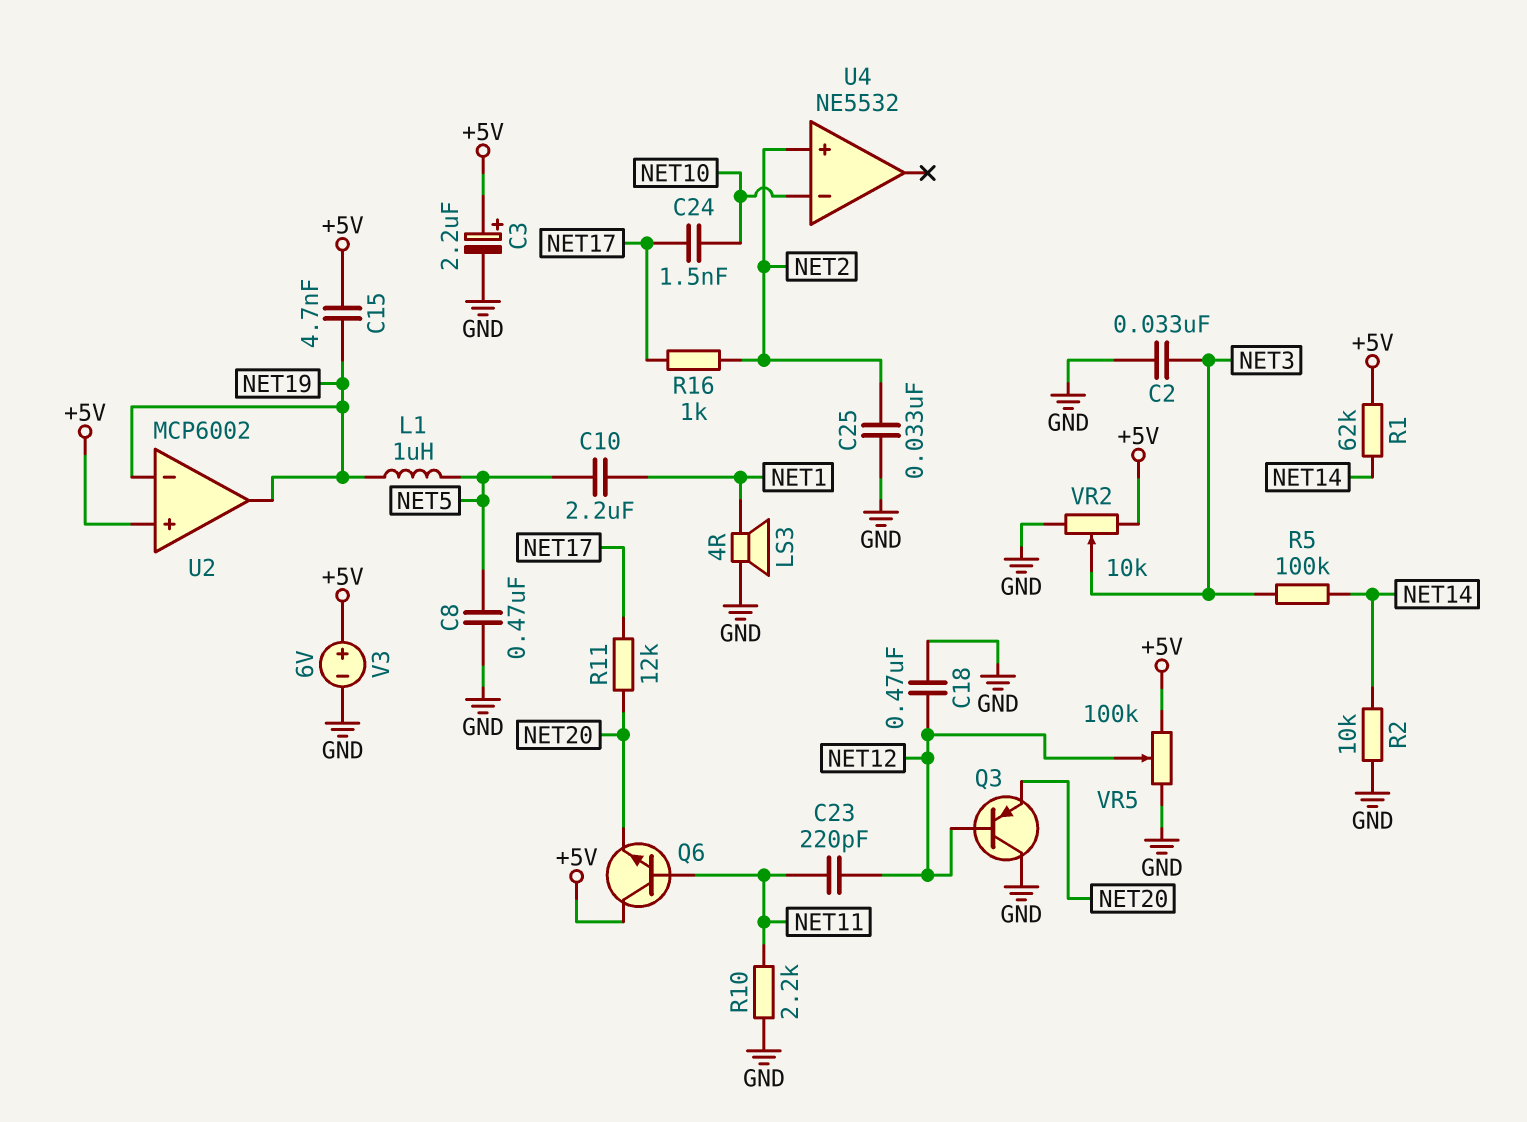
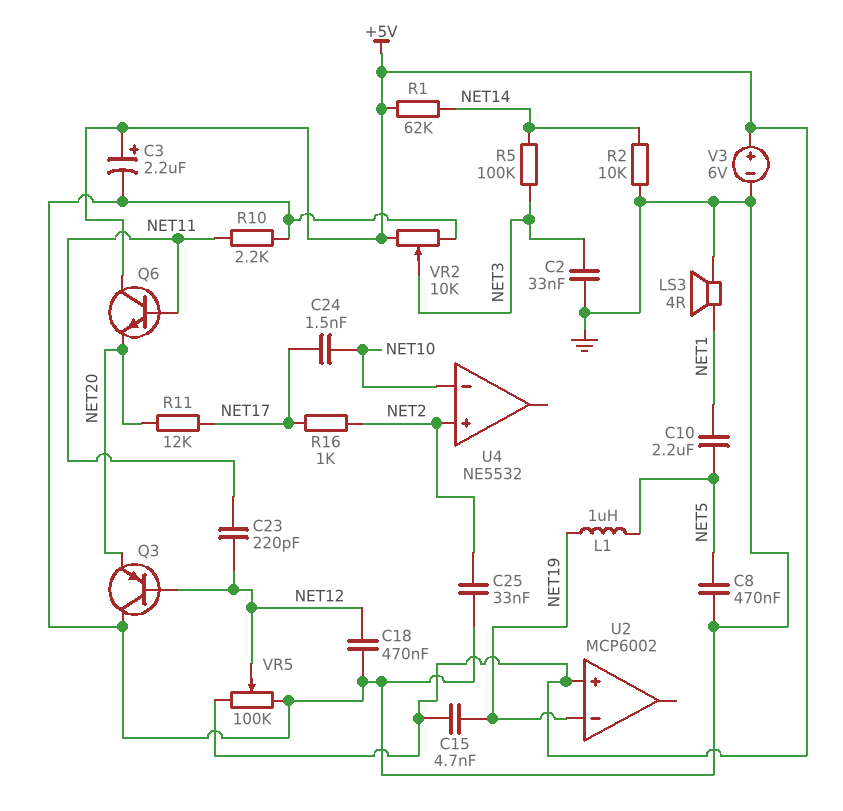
U2 pin out: NET19 -> none

